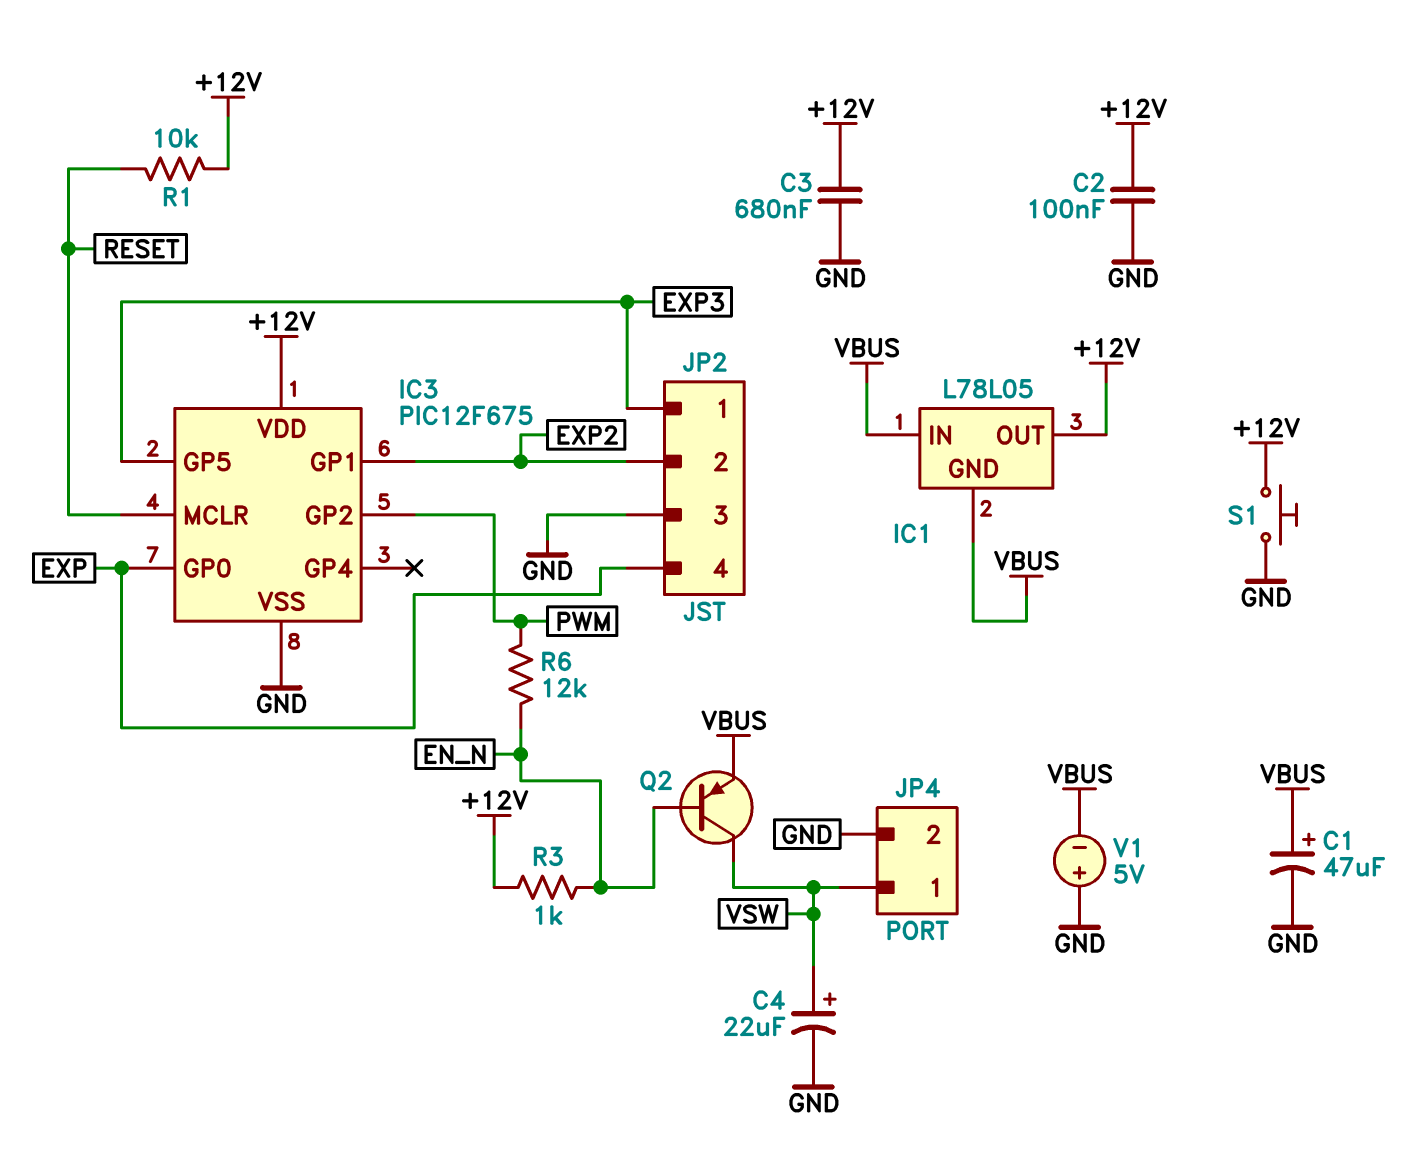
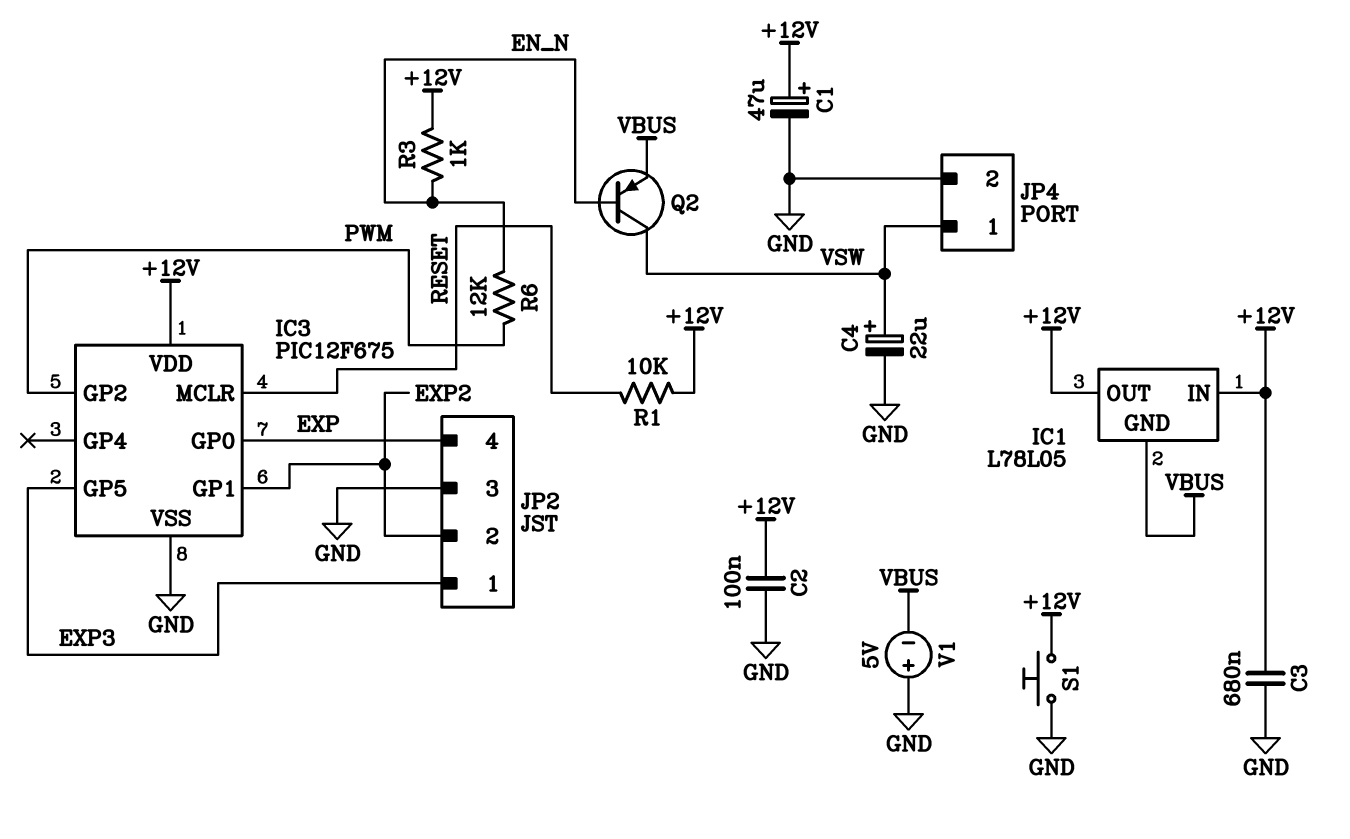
C1: 47uF (plus VBUS, minus GND) -> 47uF (plus +12V, minus GND)
IC1 pin IN: VBUS -> +12V

